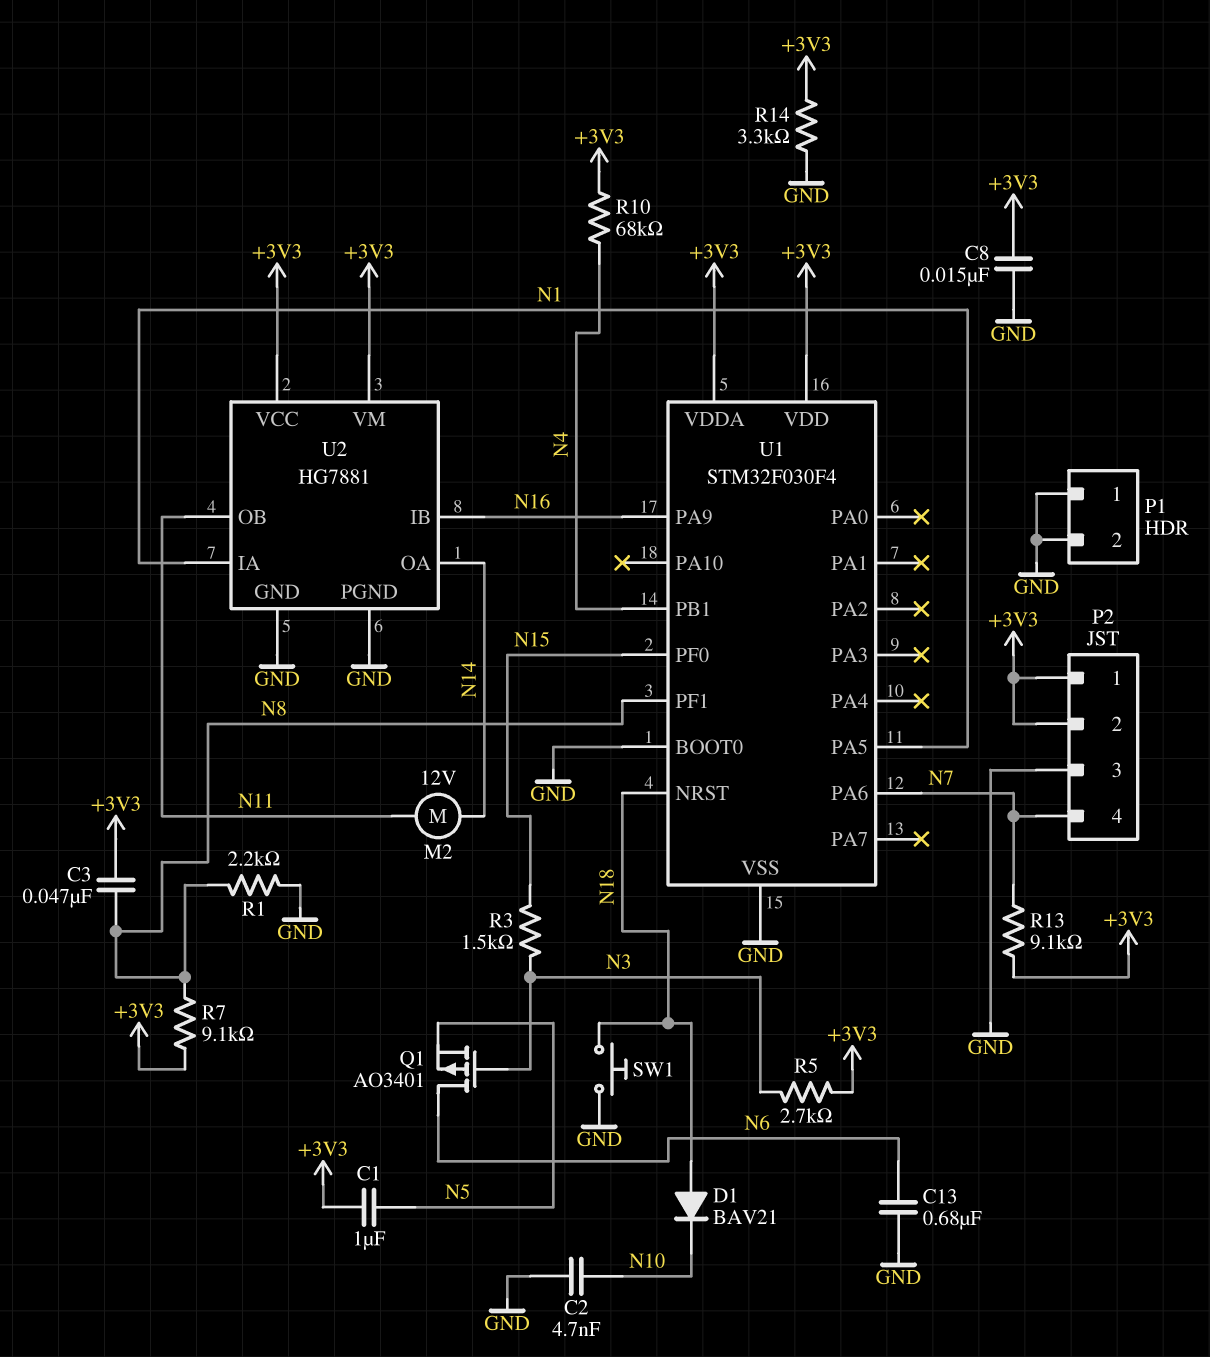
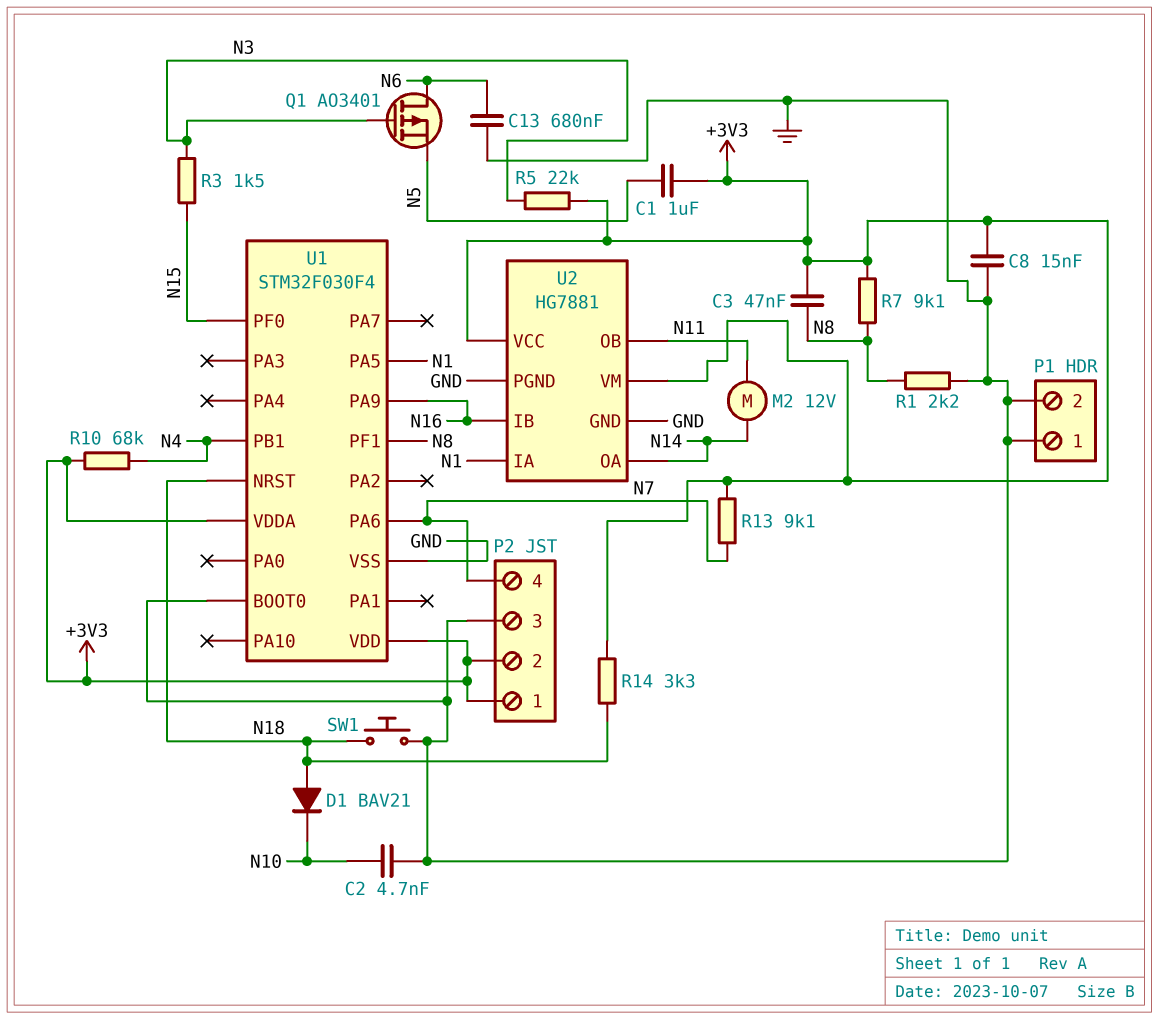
R5: 2.7k (+3V3, N3) -> 22k (+3V3, N3)
R14: 3.3k (+3V3, GND) -> 3.3k (+3V3, N18)

